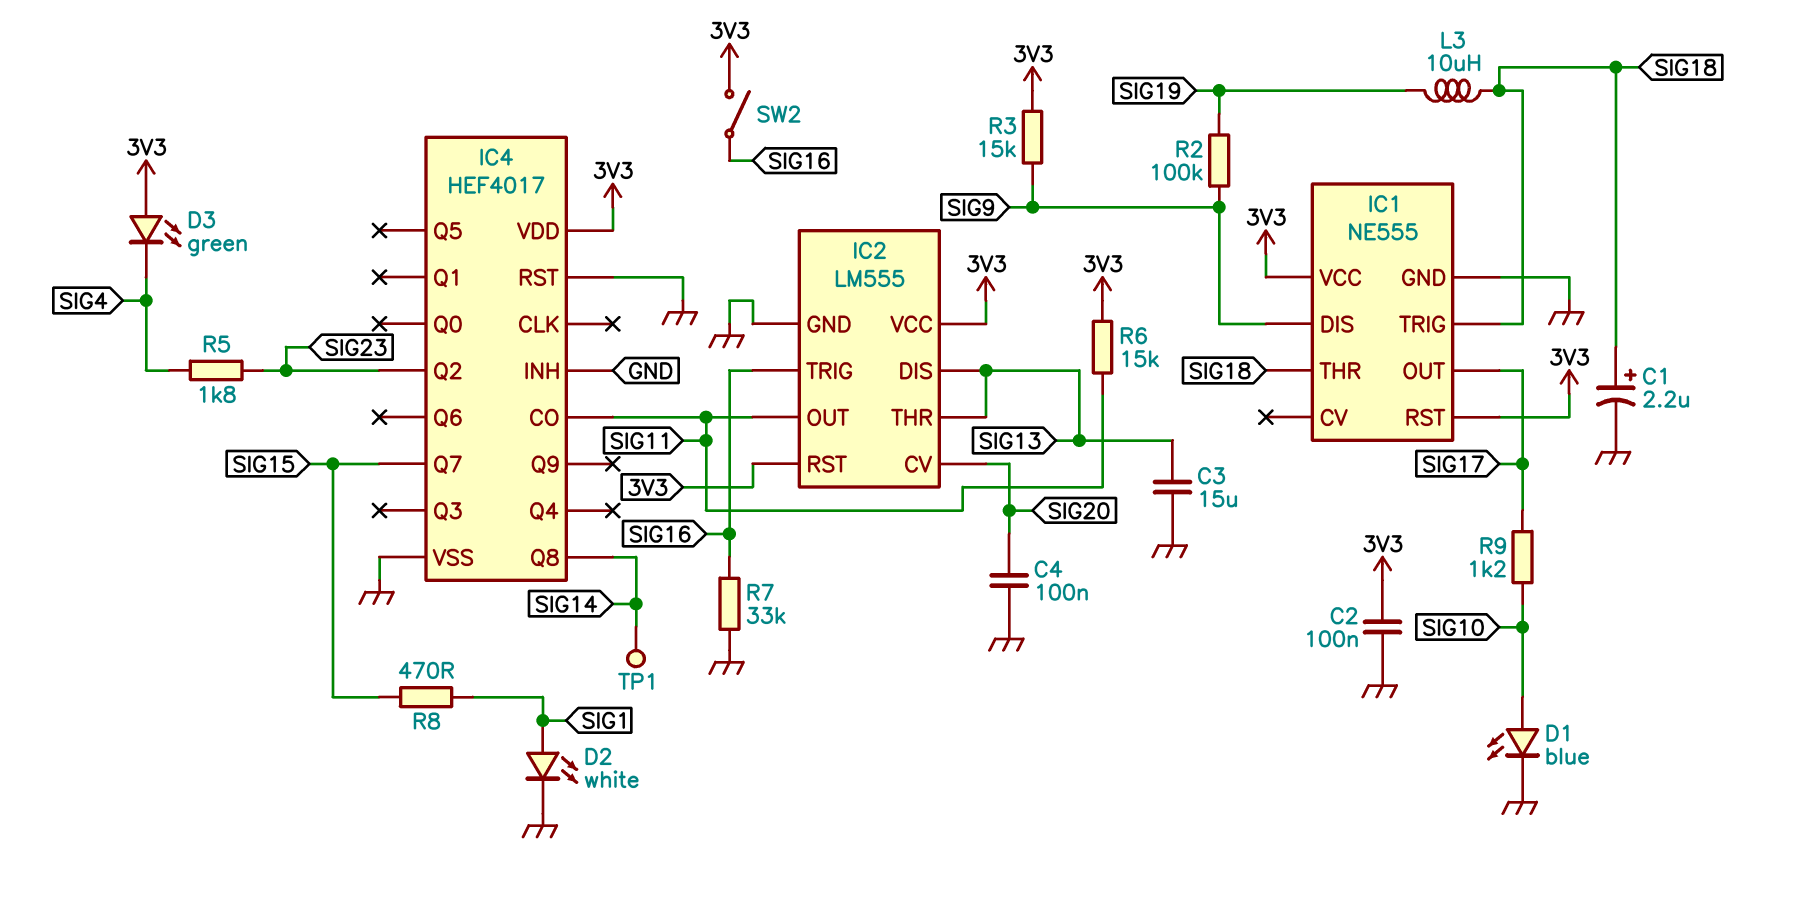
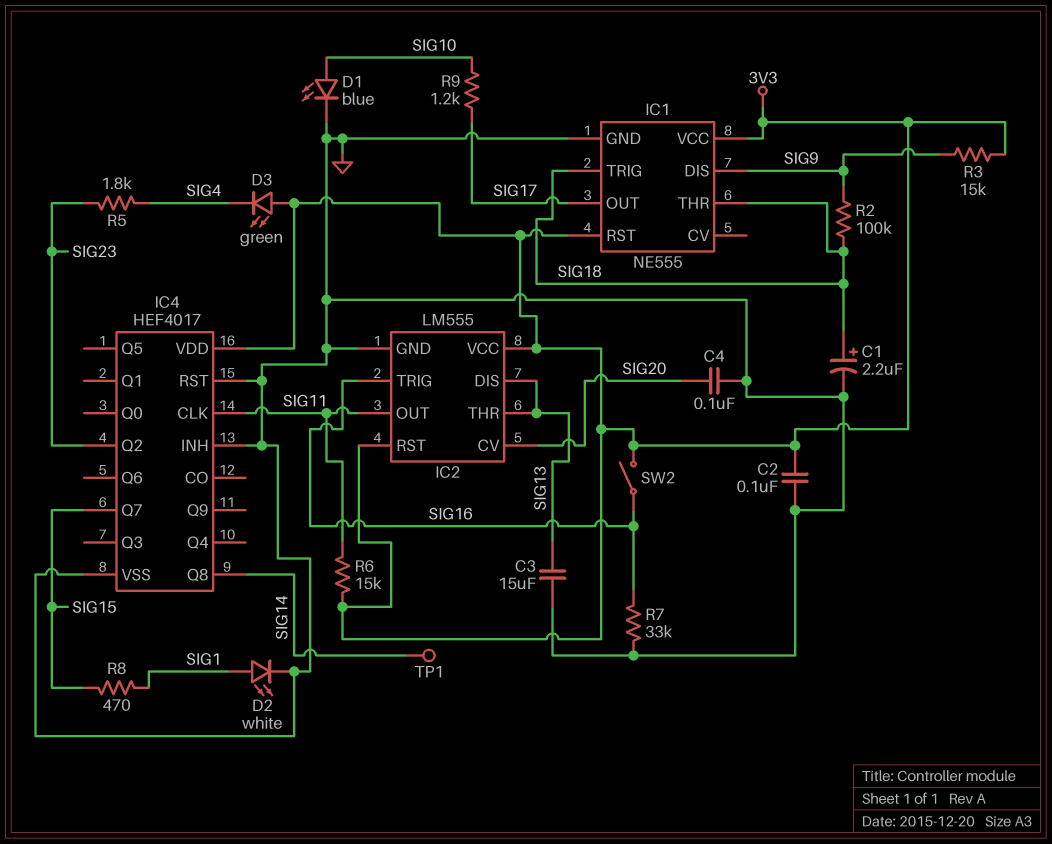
IC4 pin CLK: none -> SIG11
IC4 pin CO: SIG11 -> none
L3: 10uH (SIG18, SIG19) -> none
R2: 100k (SIG9, SIG19) -> 100k (SIG9, SIG18)

